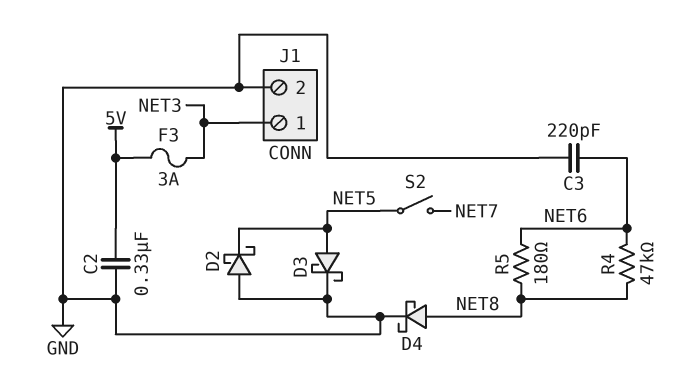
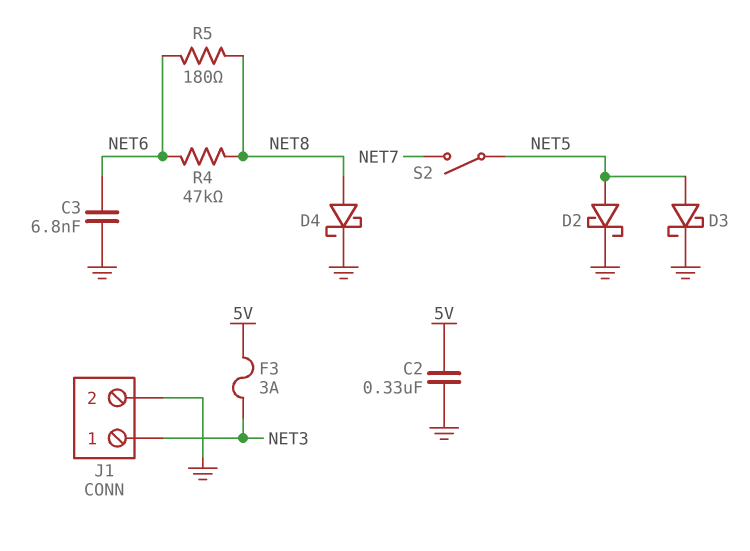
C3: 220pF (GND, NET6) -> 6.8nF (GND, NET6)
D2: schottky (A GND, K NET5) -> schottky (A NET5, K GND)

